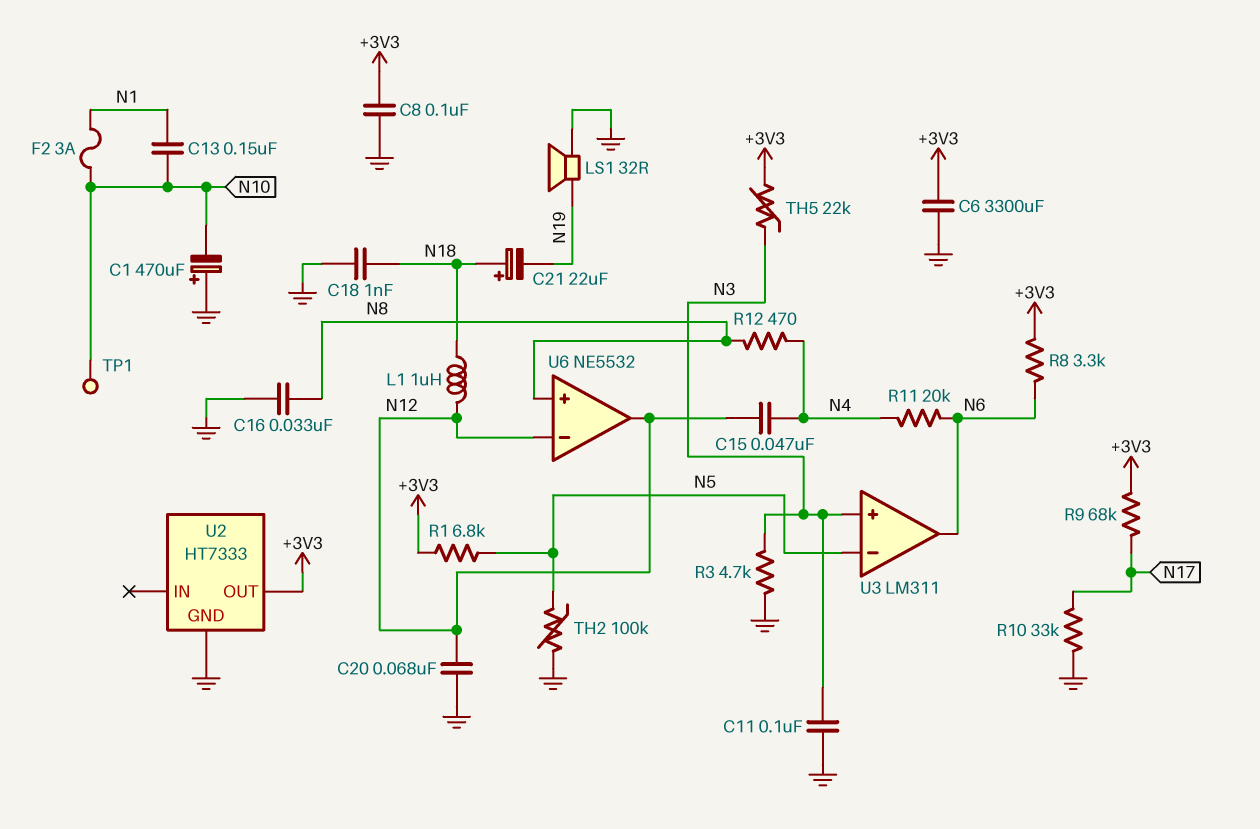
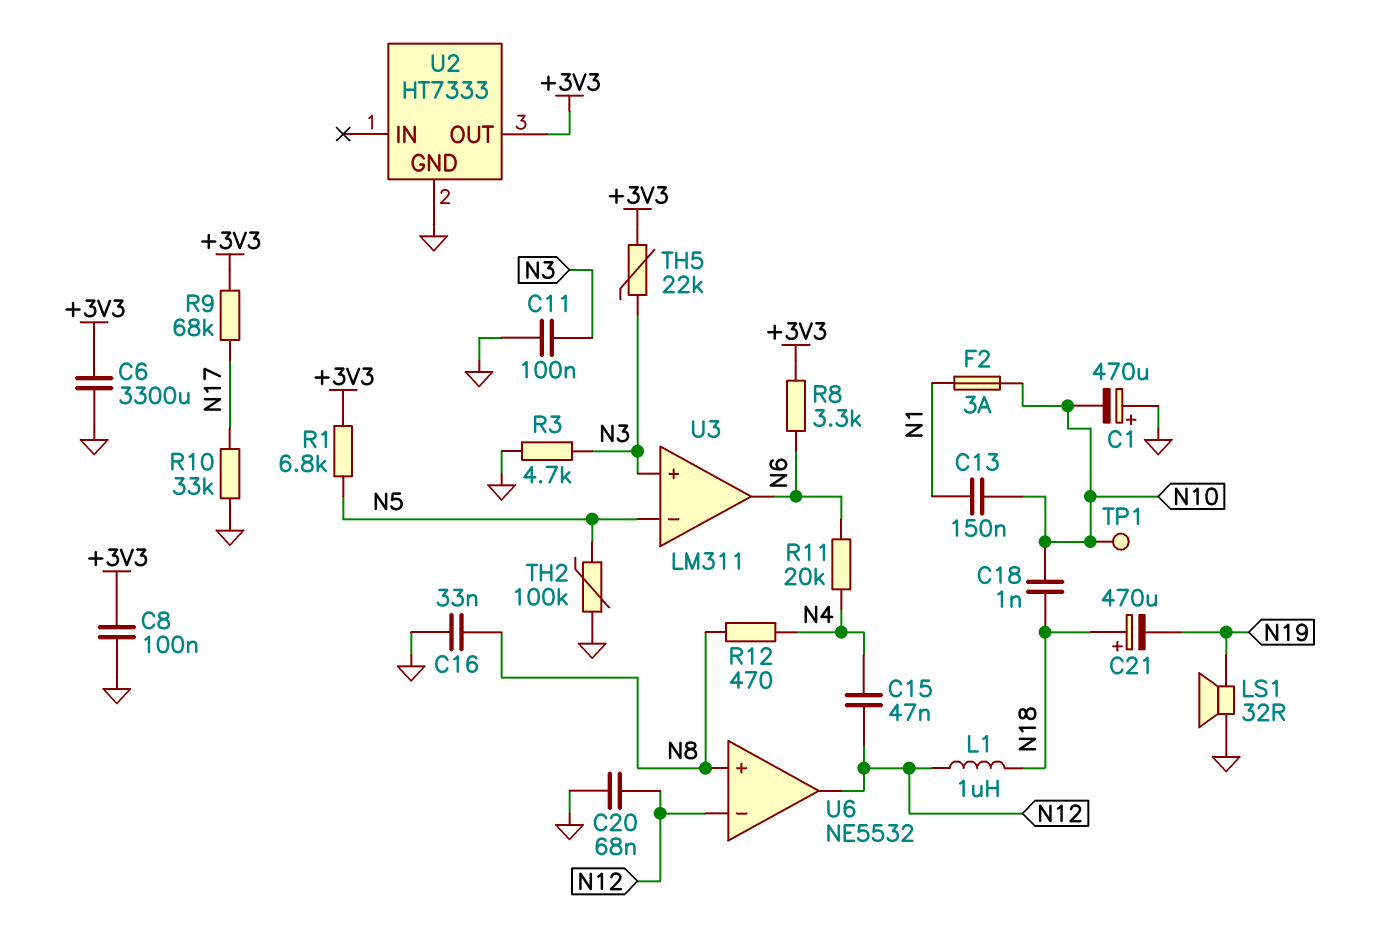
C18: 1nF (GND, N18) -> 1nF (N10, N18)
C21: 22uF (plus N18, minus N19) -> 470uF (plus N18, minus N19)

